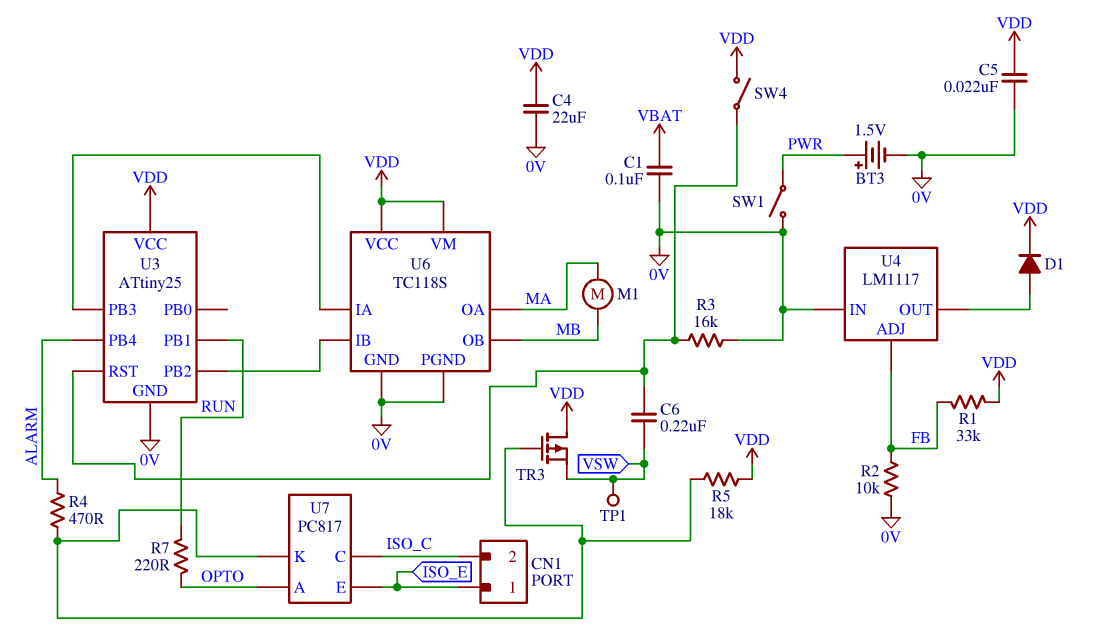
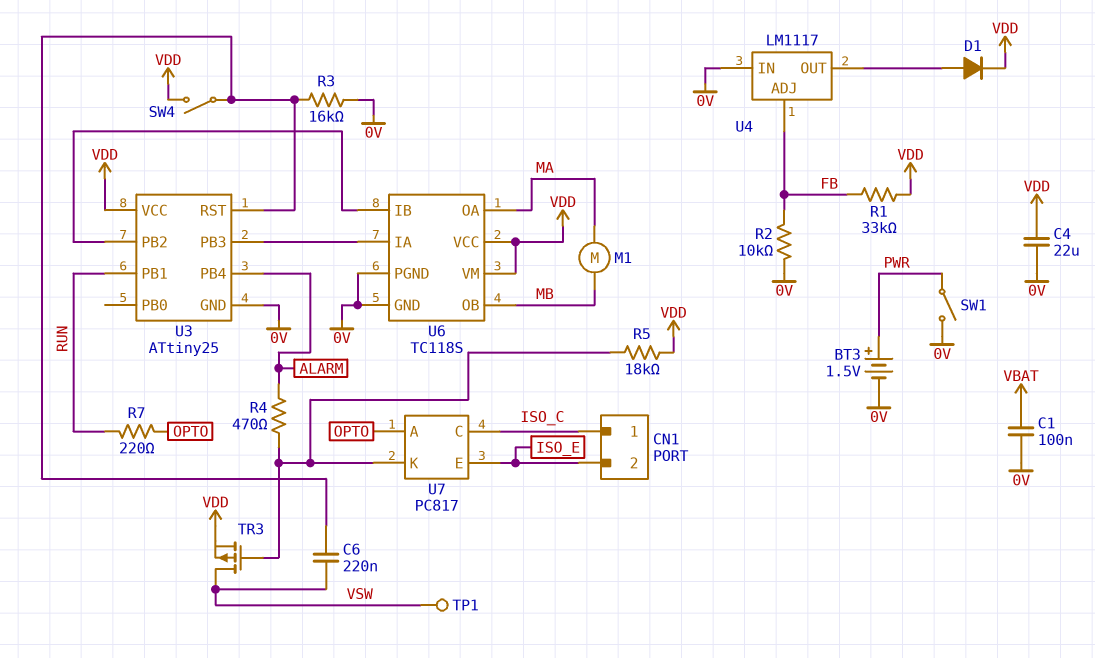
C5: 22nF (0V, VDD) -> none
CN1 pin 1: ISO_E -> ISO_C
CN1 pin 2: ISO_C -> ISO_E
TR3: PMOS (G U7/K, D VDD, S VSW) -> PMOS (G U7/K, D VSW, S VDD)

